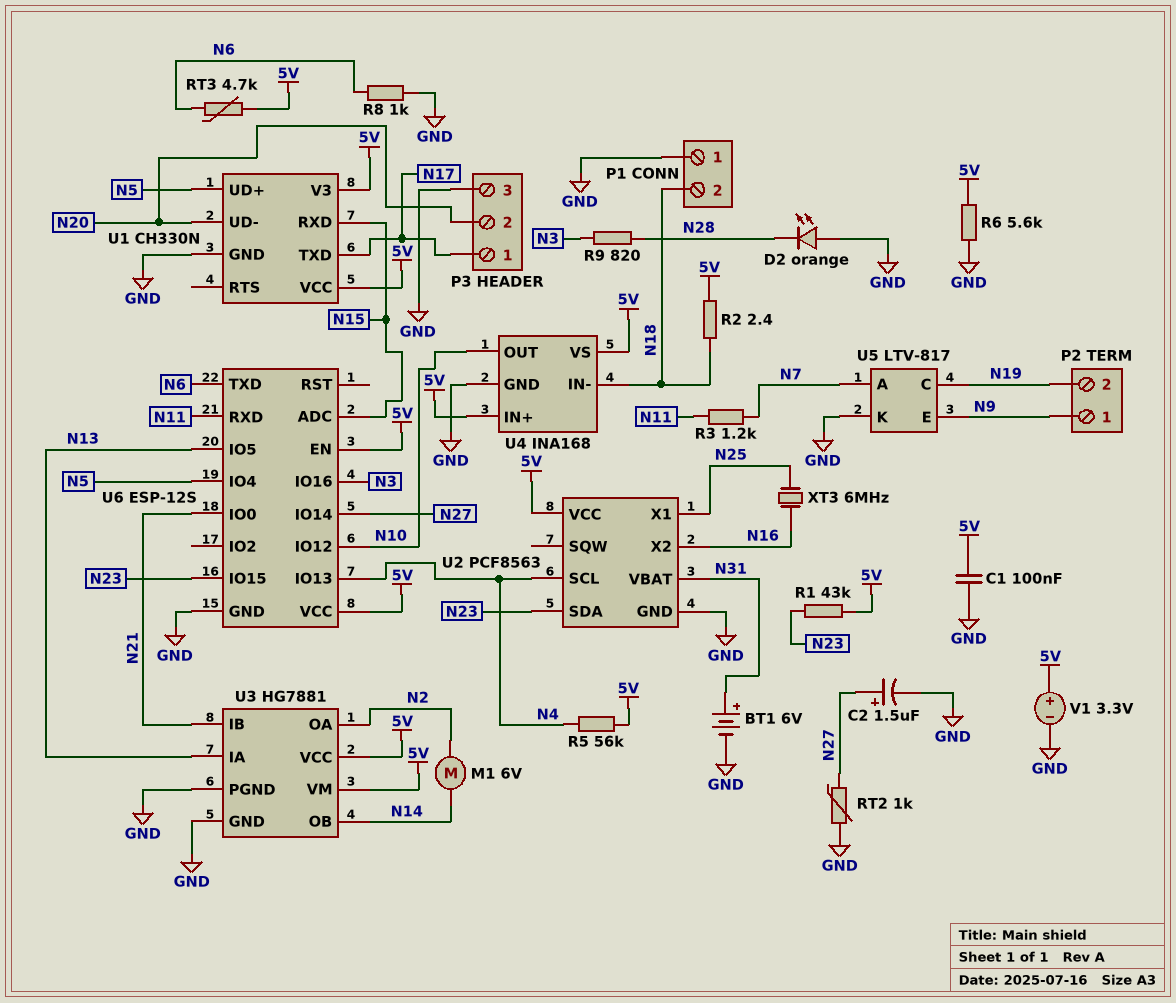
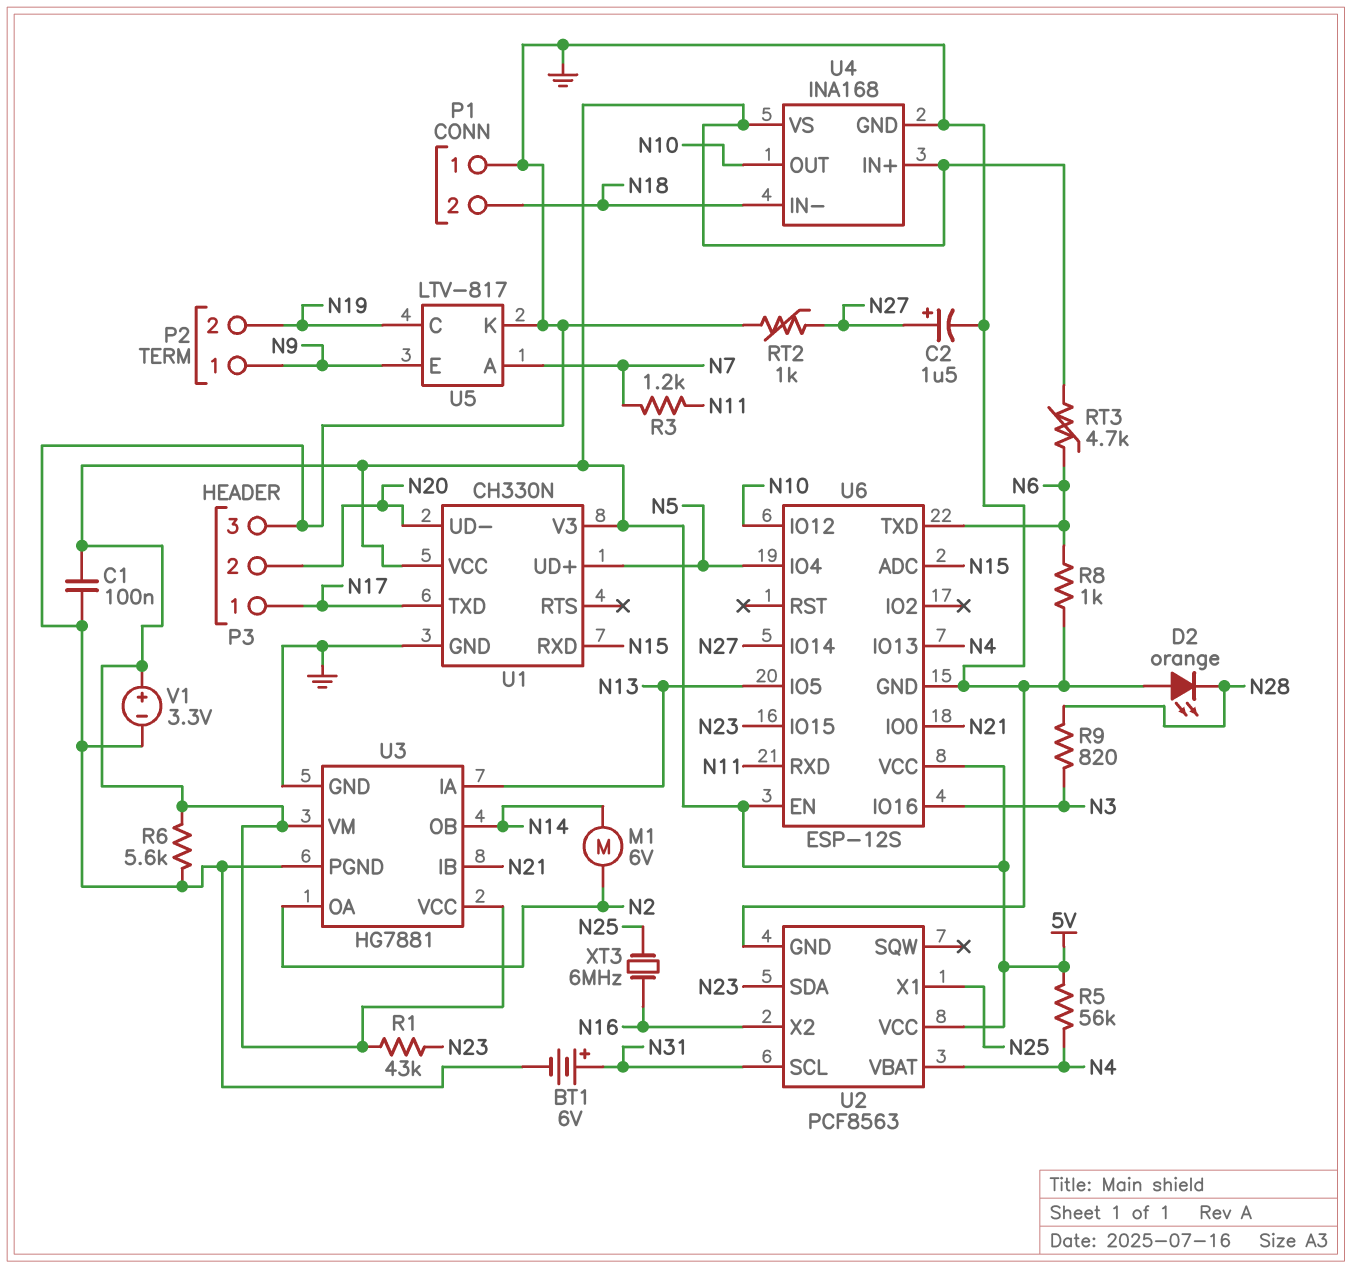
R2: 2.4 (5V, N18) -> none
U2 pin SCL: N4 -> N31
U2 pin VBAT: N31 -> N4

